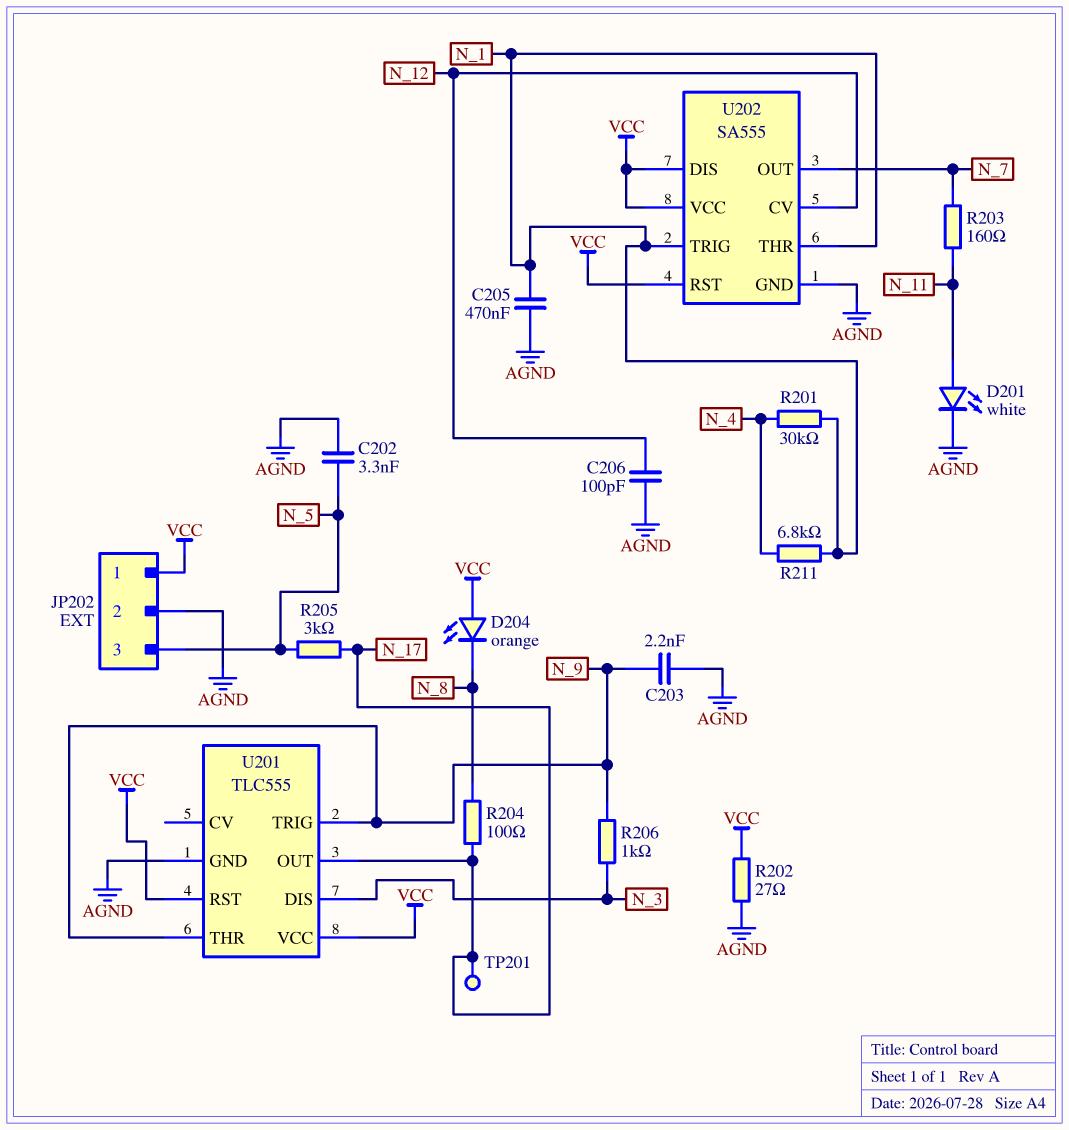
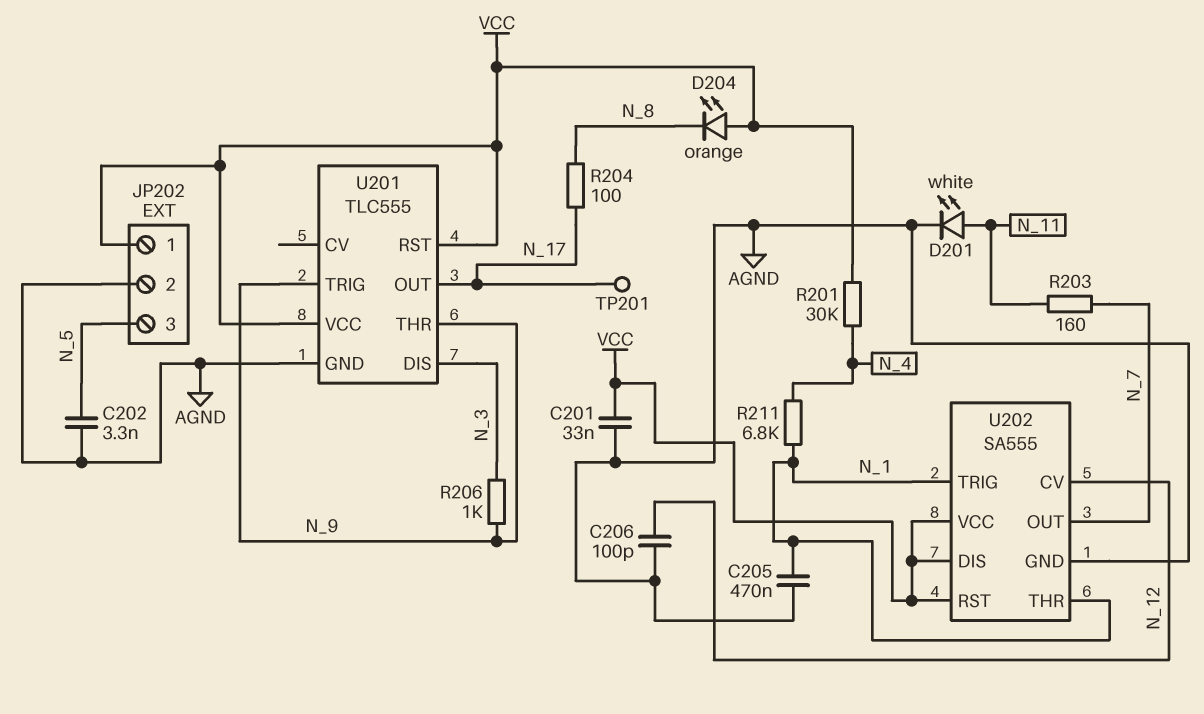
C201: none -> 33nF (AGND, VCC)
C203: 2.2nF (AGND, N_9) -> none
R201: 30k (N_1, N_4) -> 30k (N_4, VCC)
R202: 27 (AGND, VCC) -> none
R205: 3k (N_5, N_17) -> none

